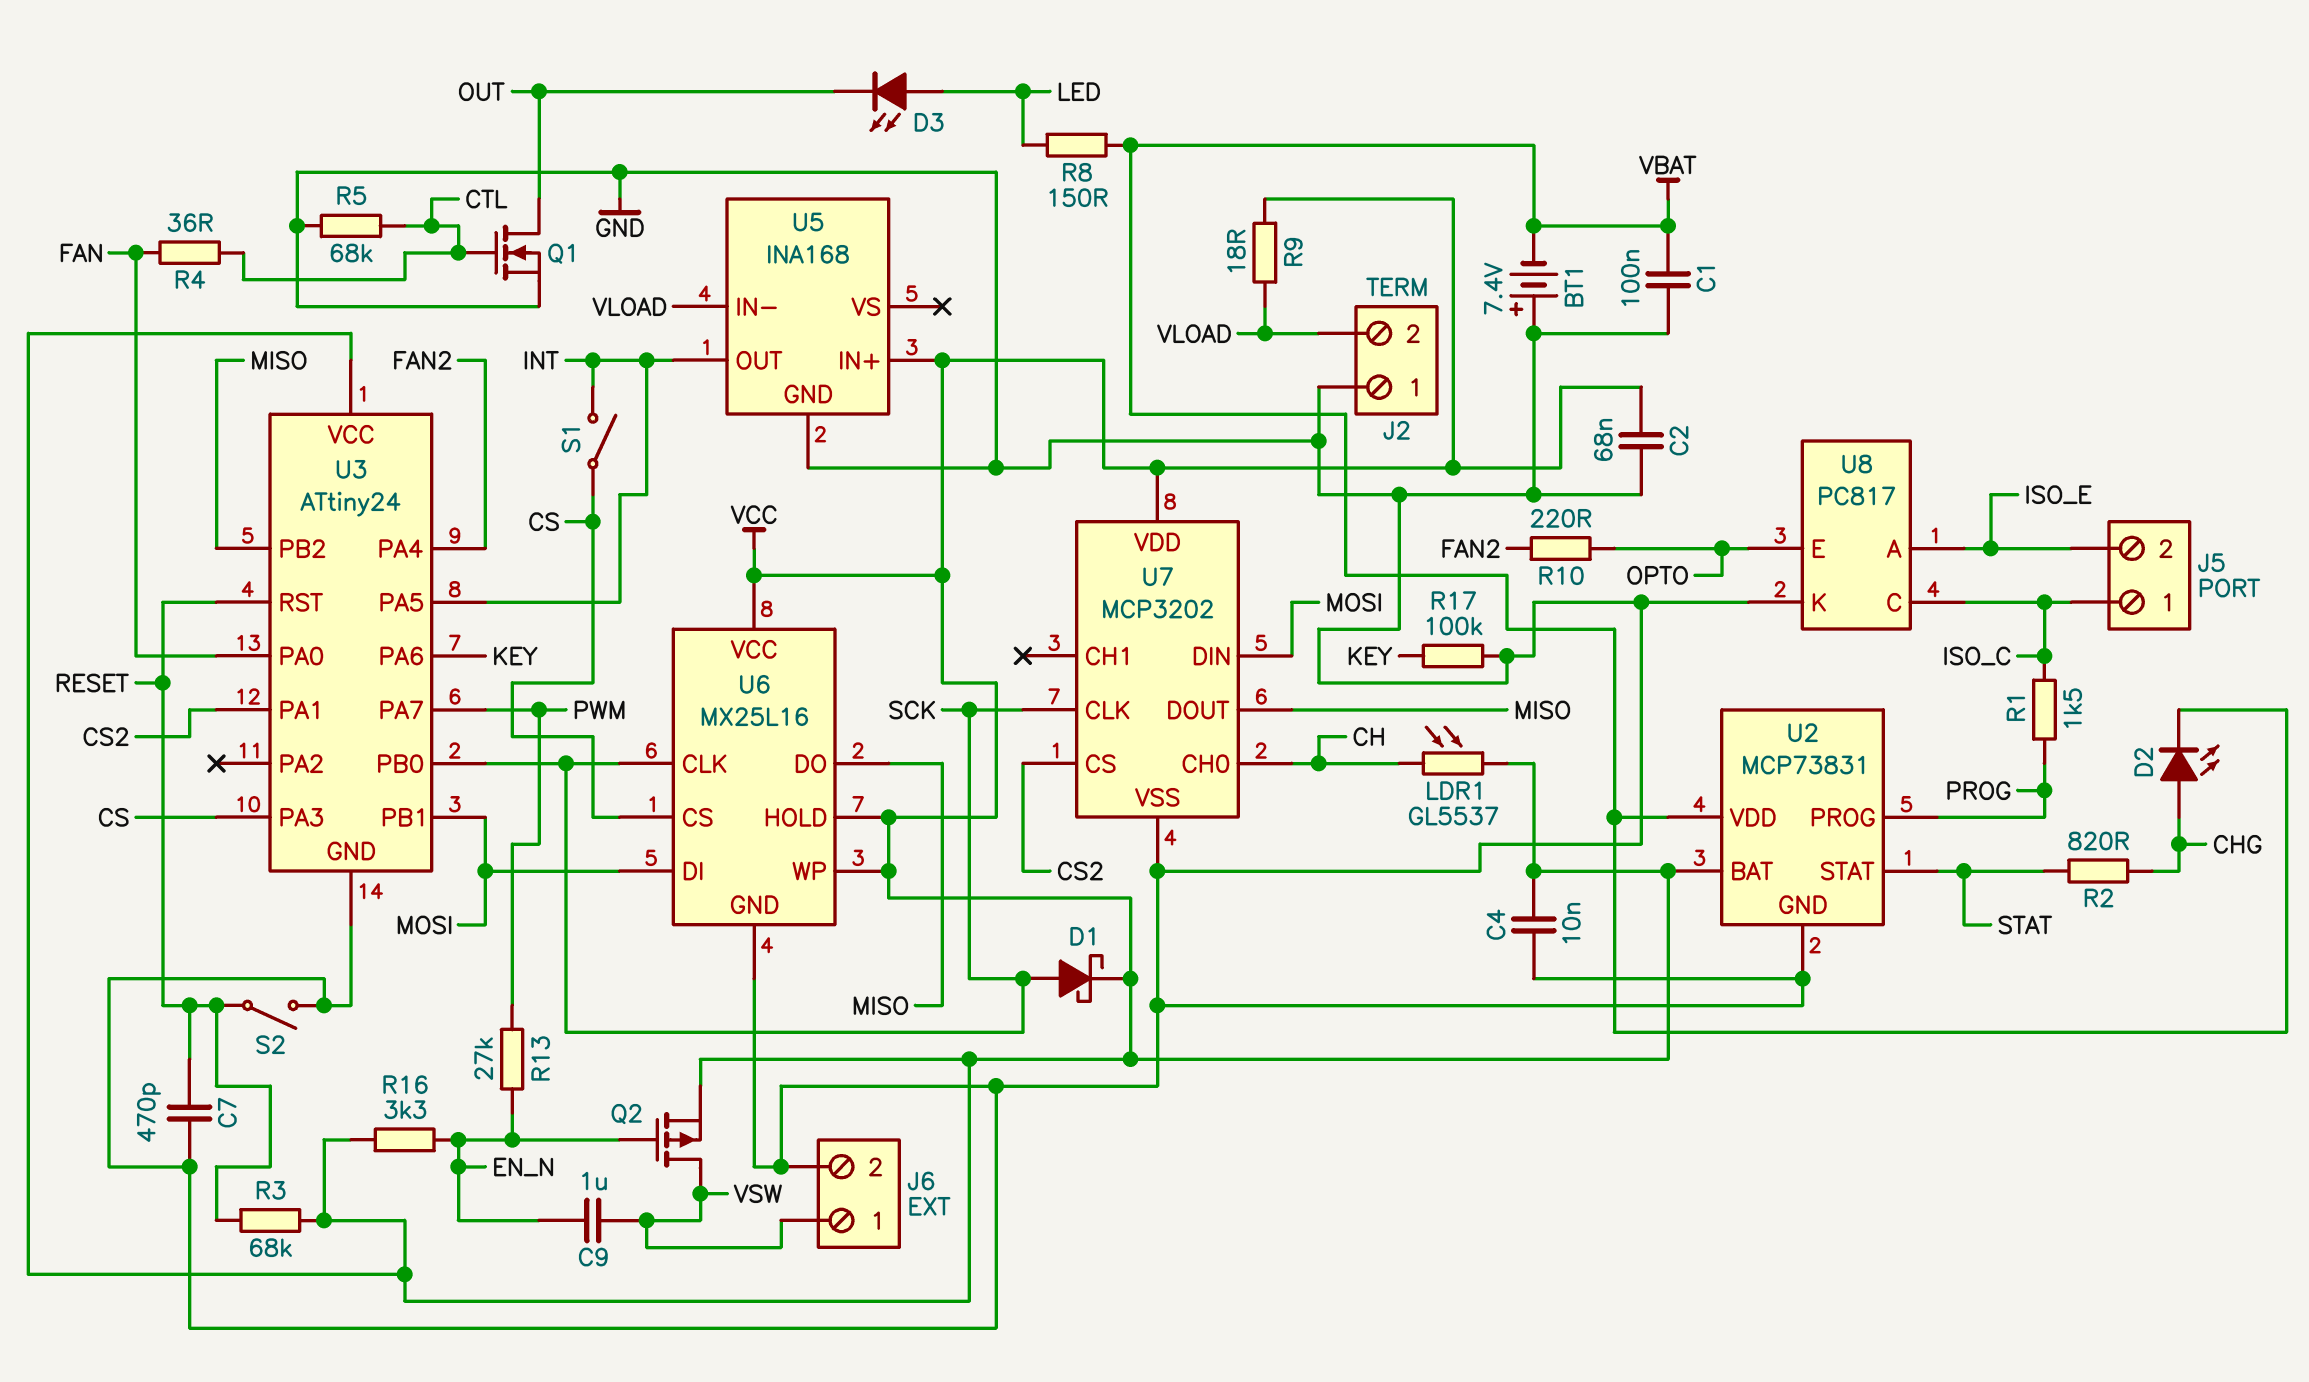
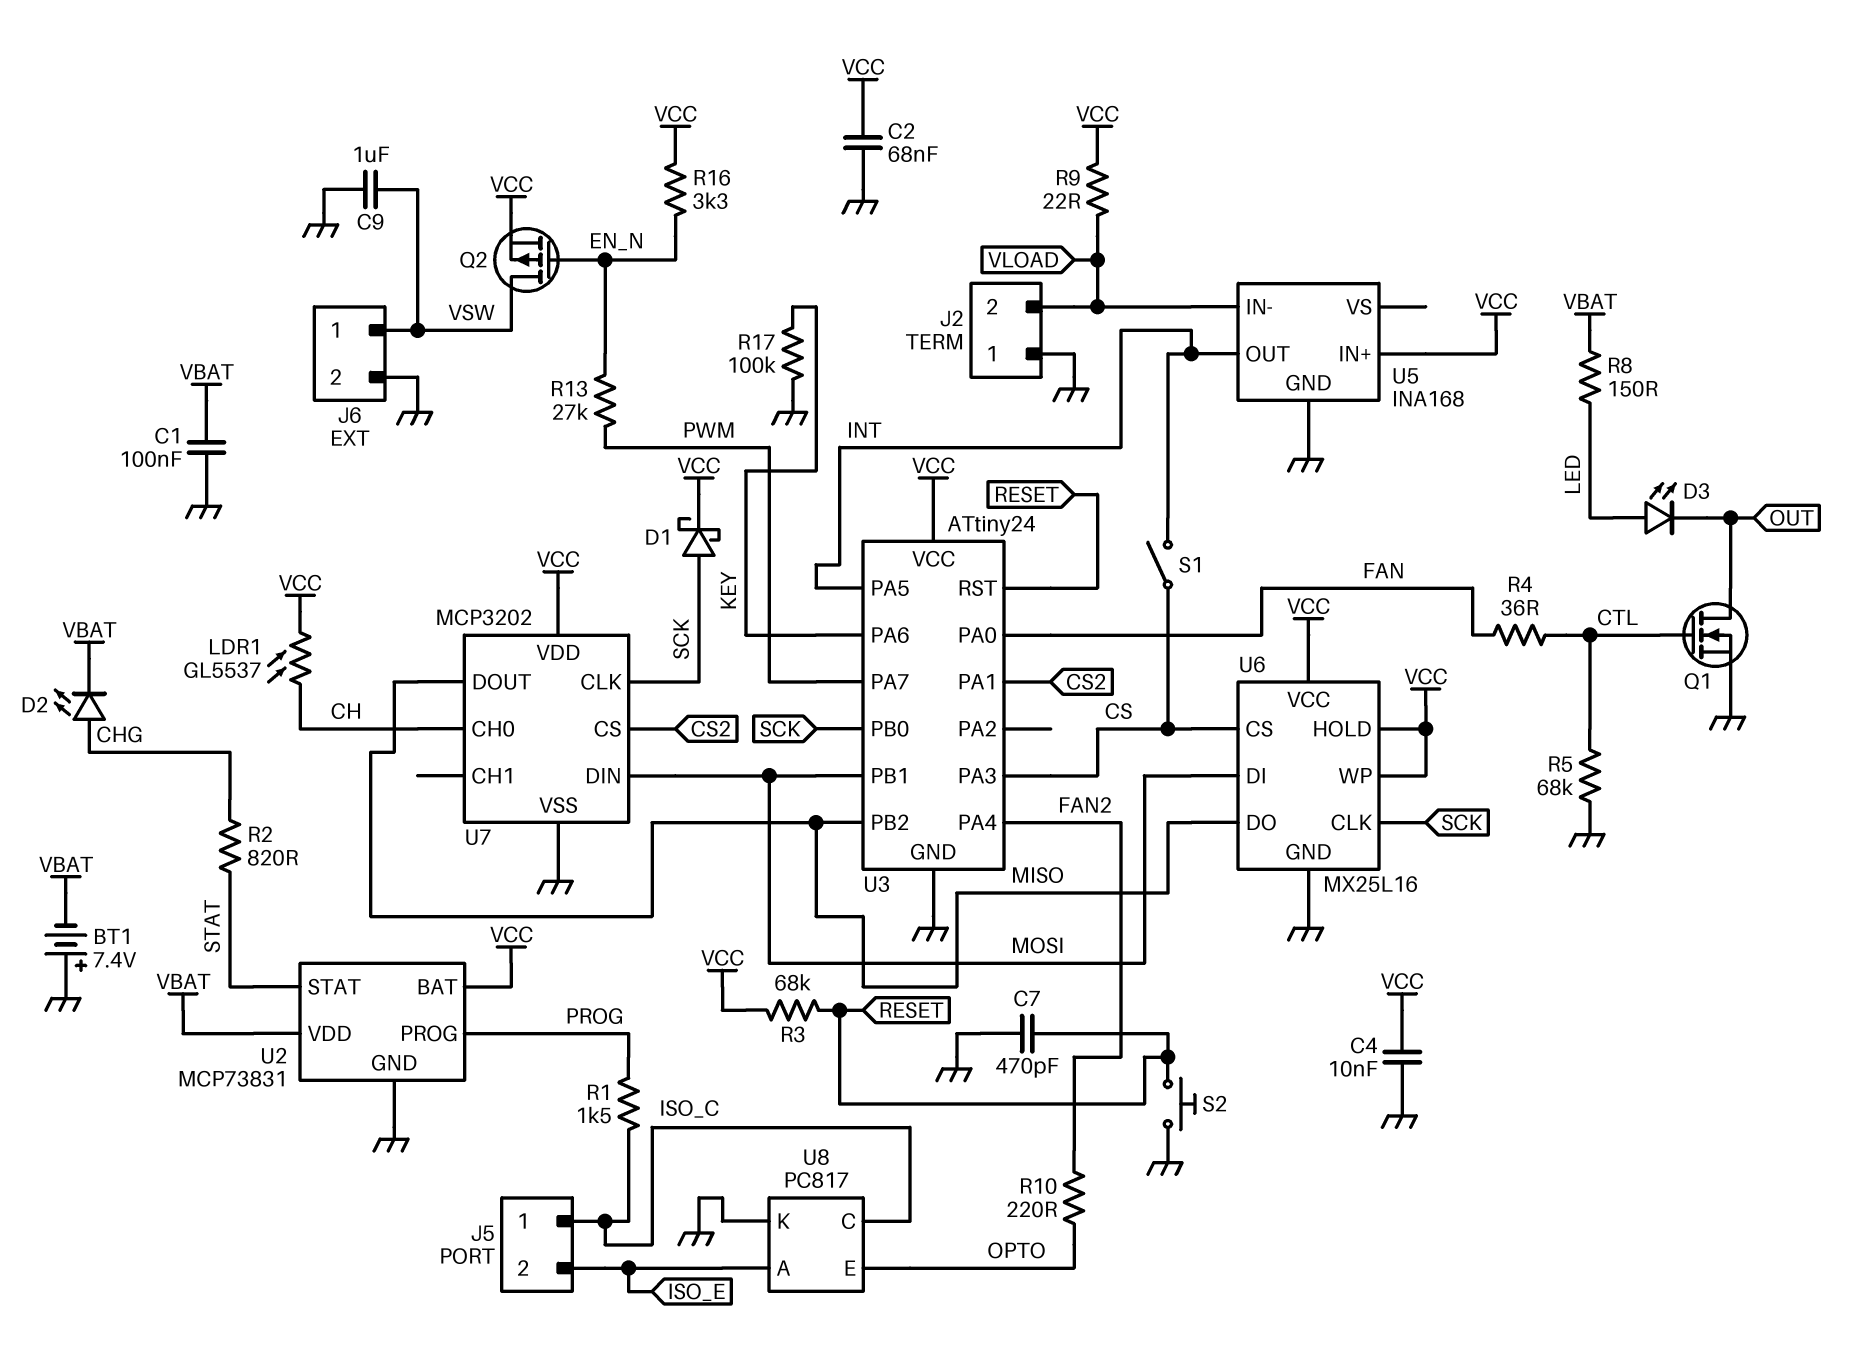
C9: 1uF (EN_N, VSW) -> 1uF (GND, VSW)
R9: 18 (VCC, VLOAD) -> 22 (VCC, VLOAD)
S2: switch (GND, RESET) -> button (GND, RESET)

